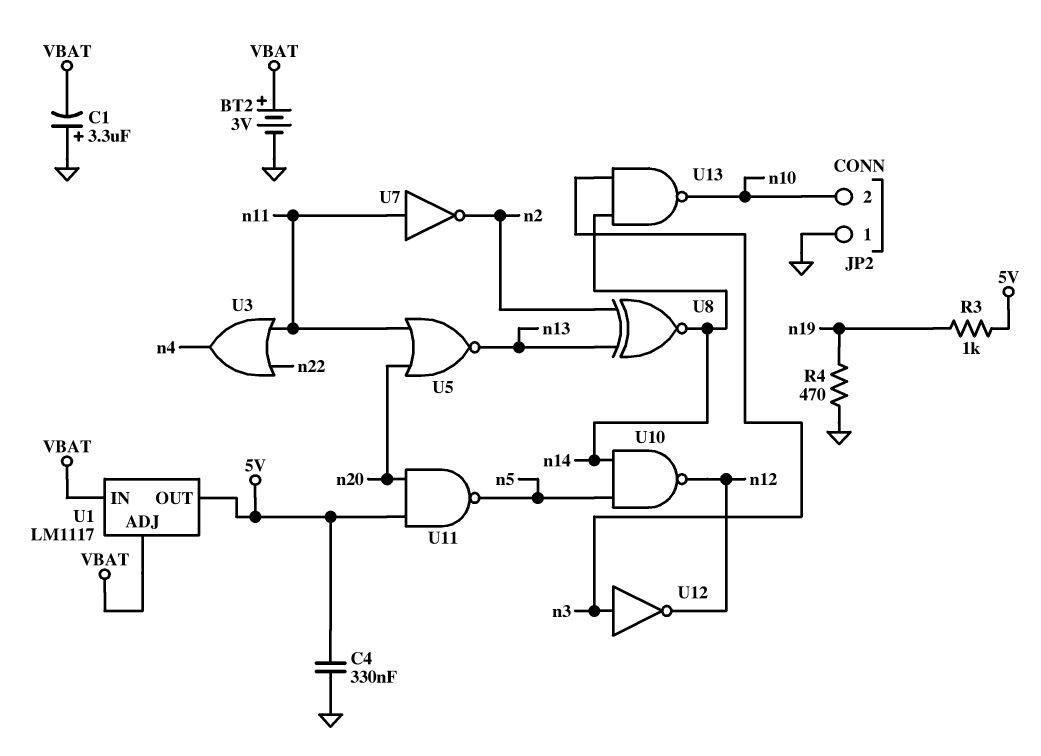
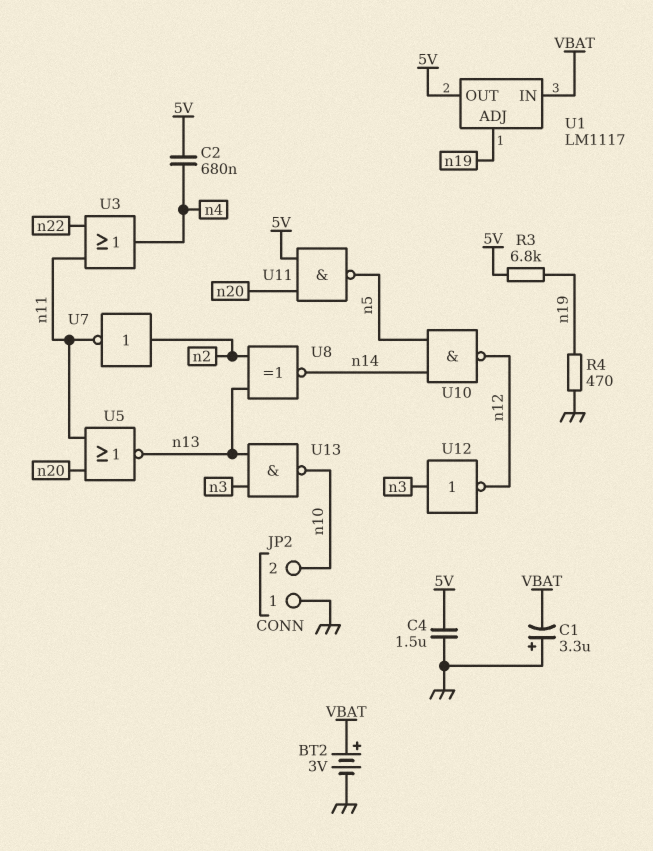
C2: none -> 680nF (5V, n4)
C4: 330nF (5V, GND) -> 1.5uF (5V, GND)
R3: 1k (5V, n19) -> 6.8k (5V, n19)
U1 pin ADJ: VBAT -> n19
U7: NOT (in n11, out n2) -> NOT (in n2, out n11)
U13: NAND (in n3, in n14, out n10) -> NAND (in n3, in n13, out n10)

